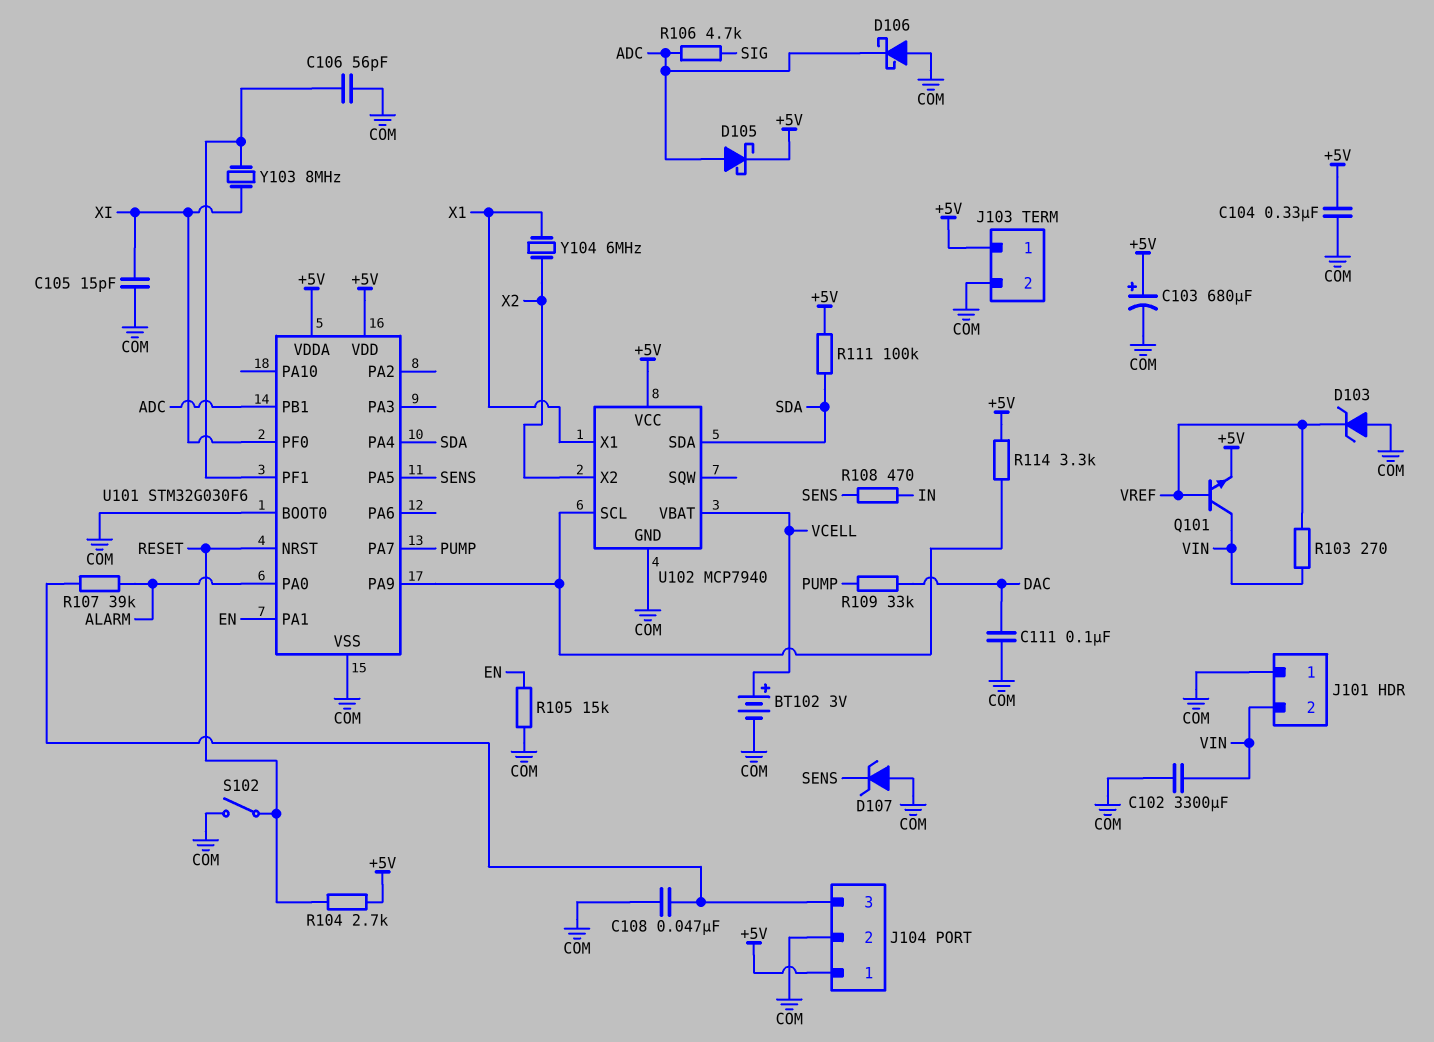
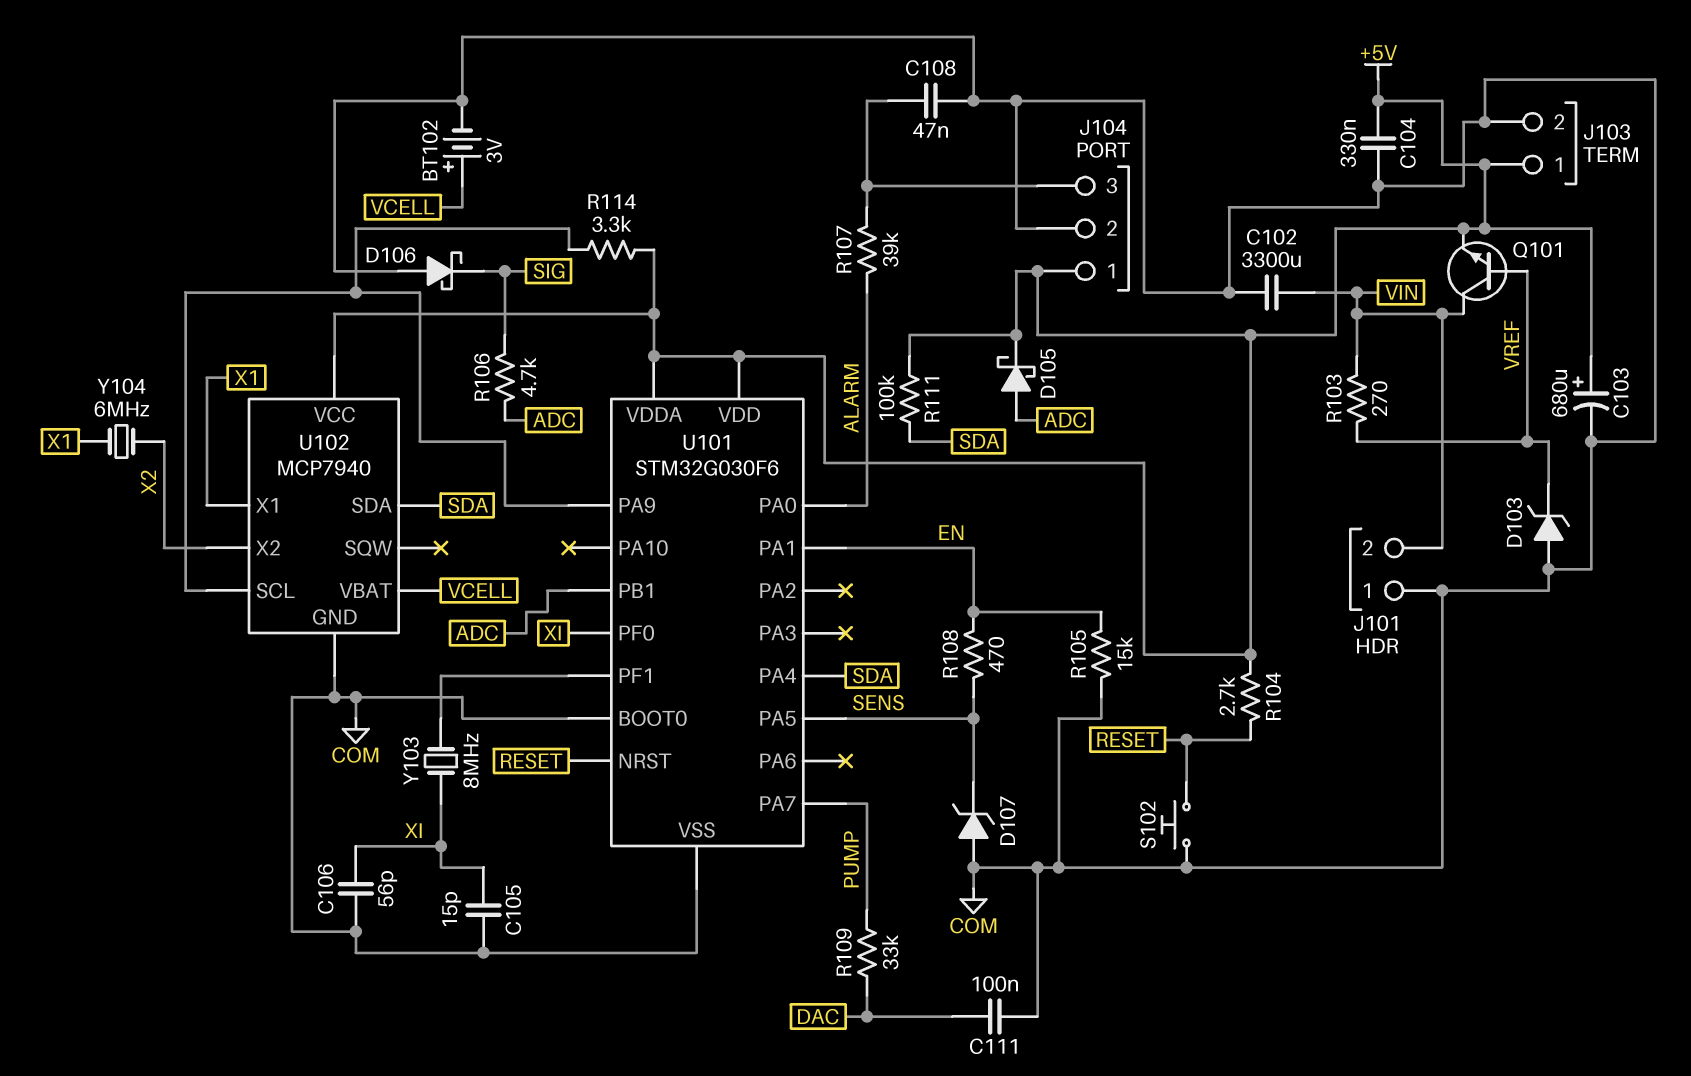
C106: 56pF (COM, U101/PF1) -> 56pF (COM, XI)
D106: schottky (A COM, K ADC) -> schottky (A COM, K SIG)
R108: 470 (IN, SENS) -> 470 (EN, SENS)
S102: switch (COM, RESET) -> button (COM, RESET)

